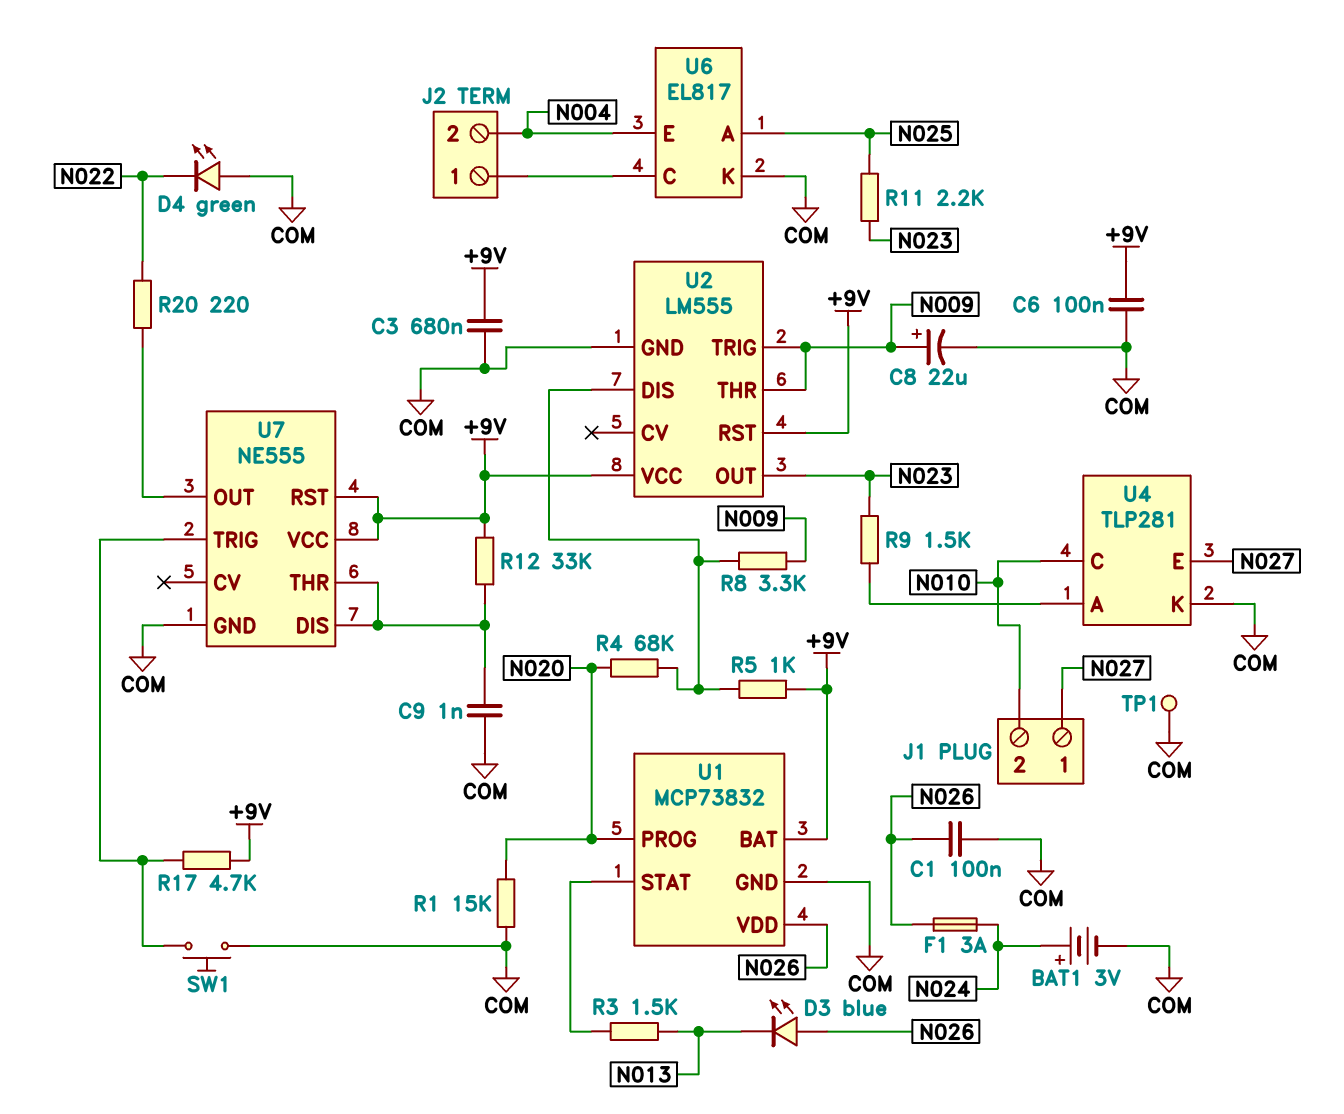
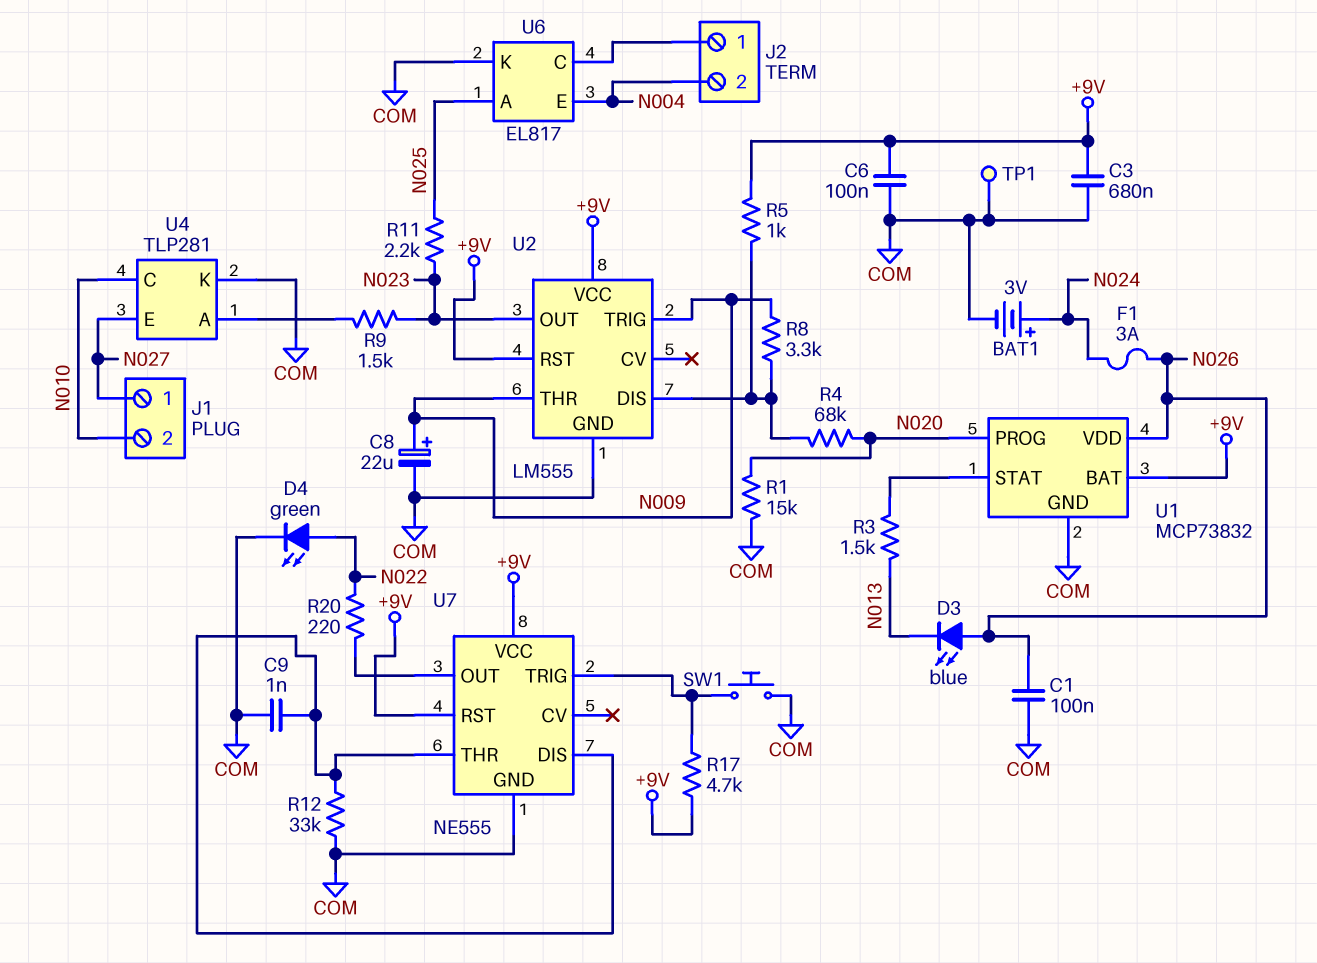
D4: LED green (A COM, K N022) -> LED green (A N022, K COM)
R12: 33k (+9V, U7/DIS) -> 33k (COM, U7/DIS)

